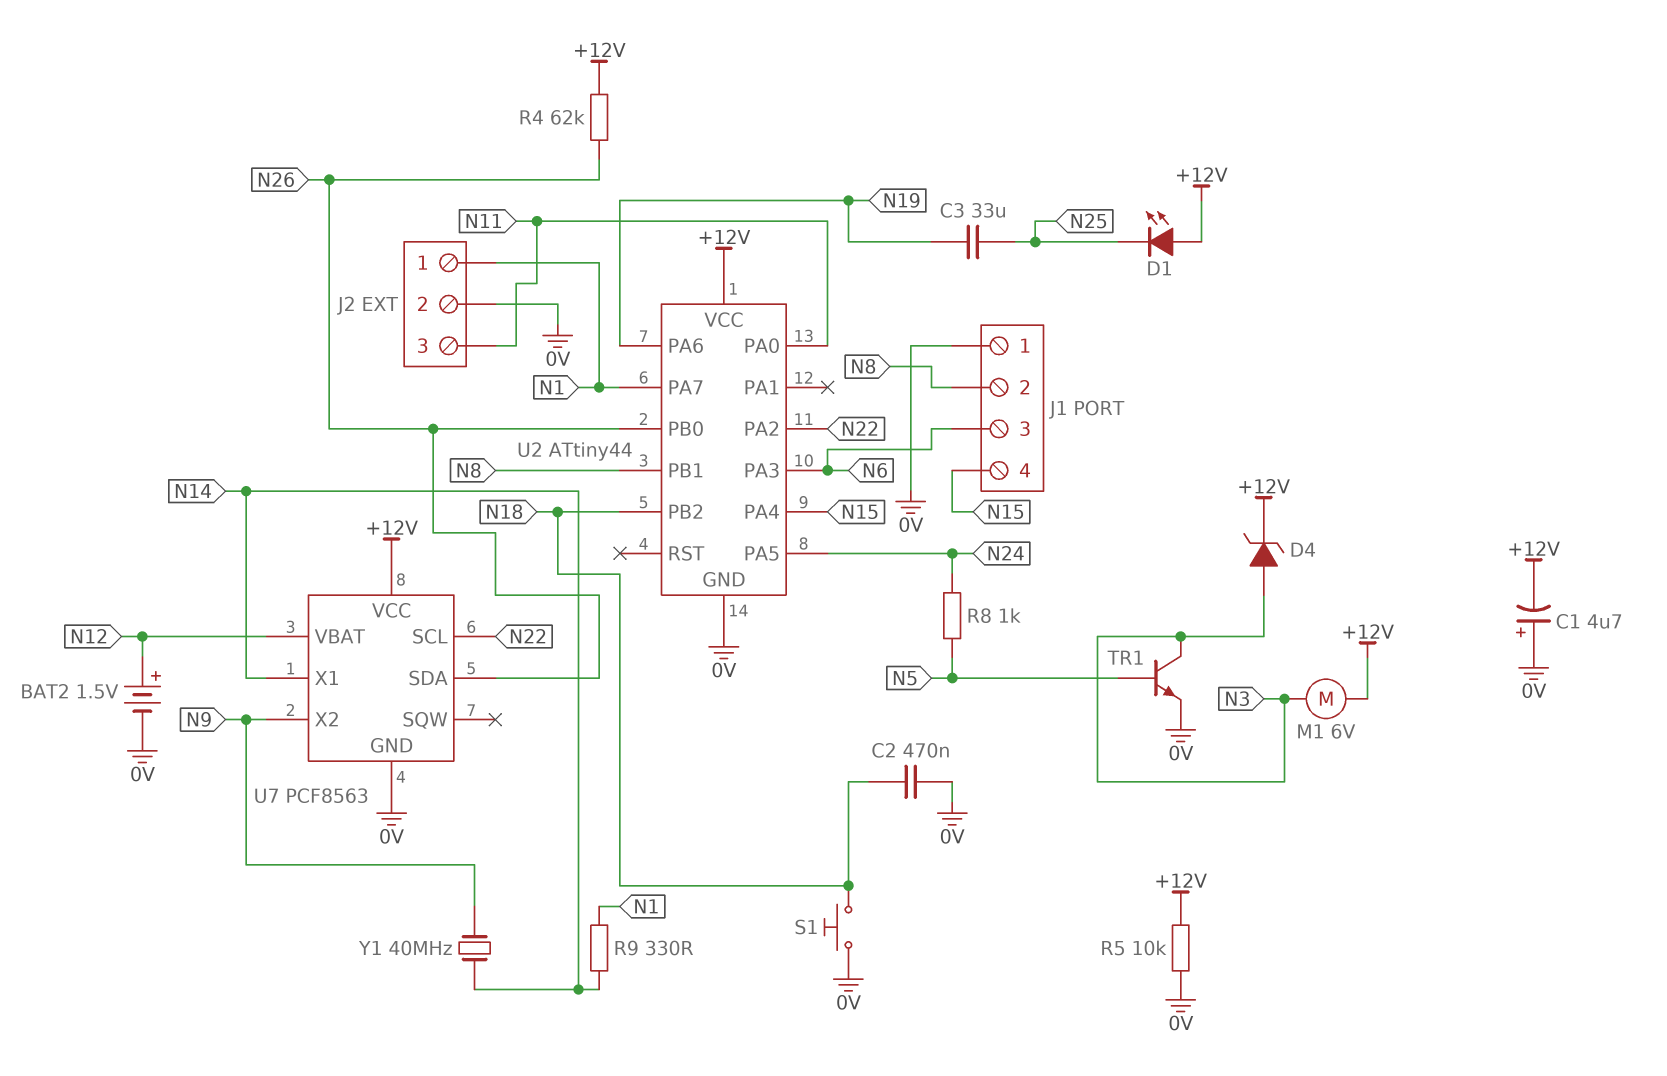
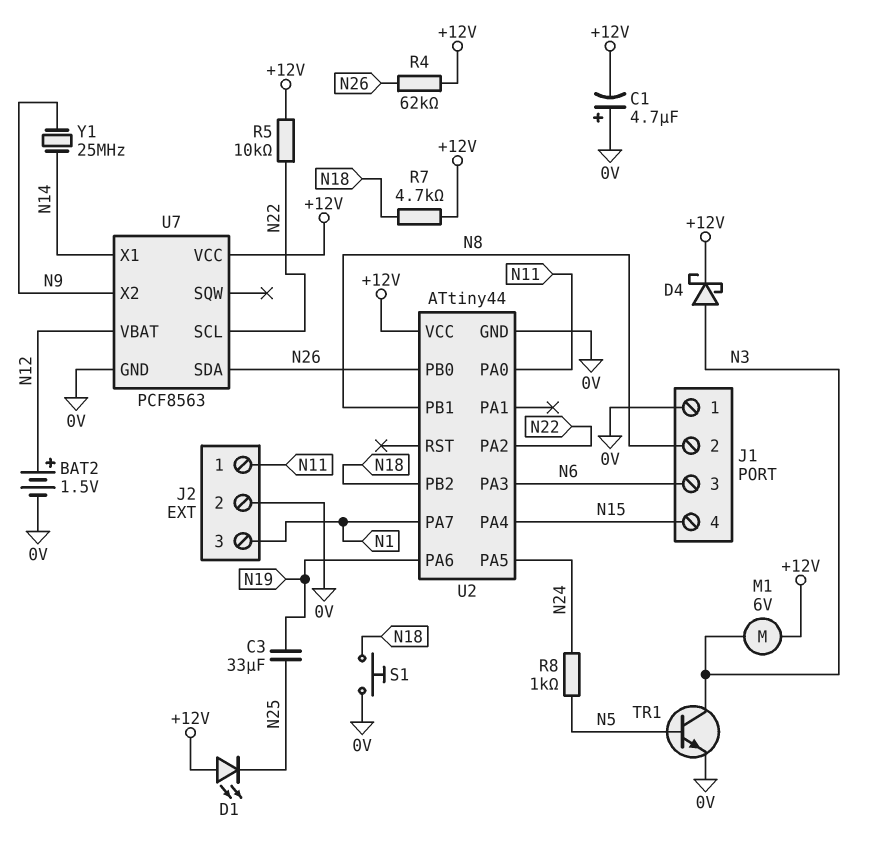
C2: 470nF (0V, N18) -> none
D4: zener (A N3, K +12V) -> schottky (A N3, K +12V)
J2 pin 1: N1 -> N11
J2 pin 3: N11 -> N1
R5: 10k (+12V, 0V) -> 10k (+12V, N22)
R7: none -> 4.7k (+12V, N18)
R9: 330 (N1, N14) -> none
Y1: 40MHz (N9, N14) -> 25MHz (N9, N14)

